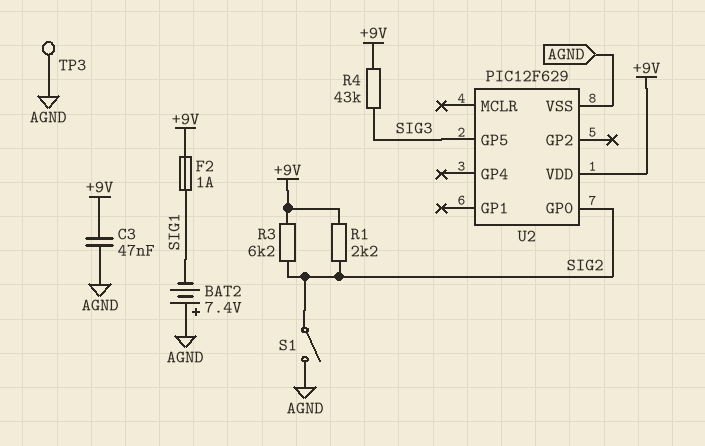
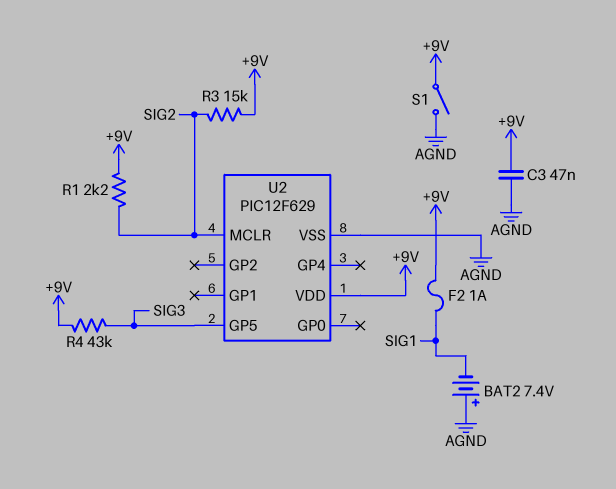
R3: 6.2k (+9V, SIG2) -> 15k (+9V, SIG2)
S1: switch (AGND, SIG2) -> switch (+9V, AGND)
TP3: test point (AGND) -> none
U2 pin GP0: SIG2 -> none
U2 pin MCLR: none -> SIG2

